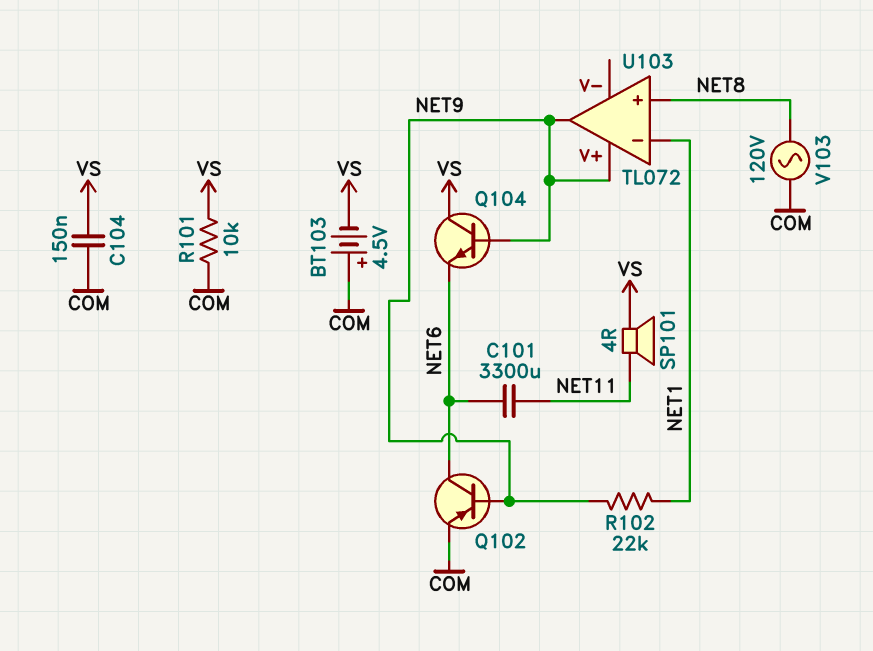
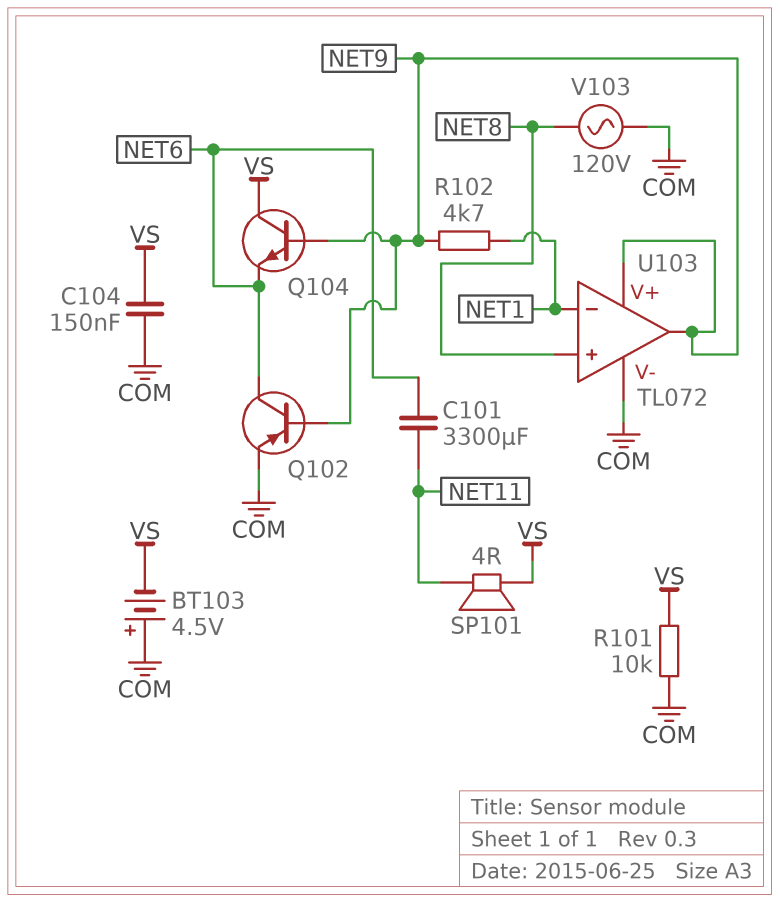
R102: 22k (NET1, NET9) -> 4.7k (NET1, NET9)
U103 pin V-: none -> COM

